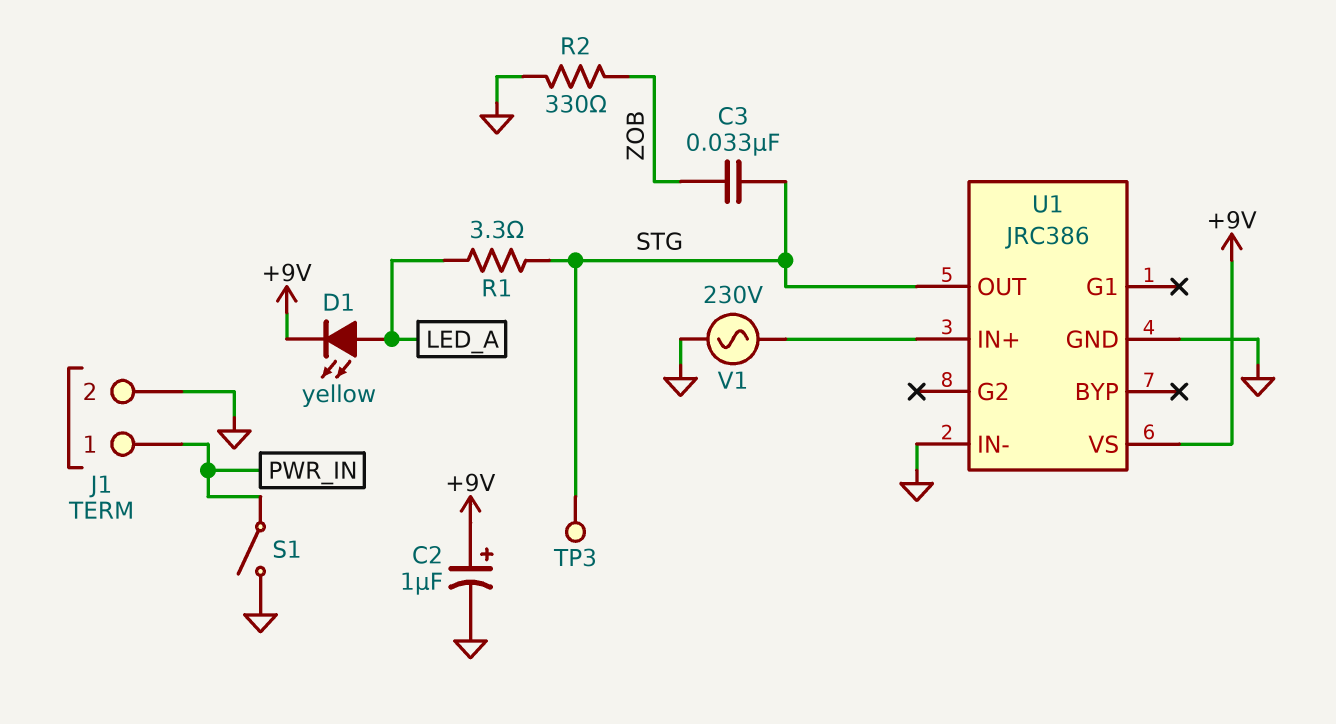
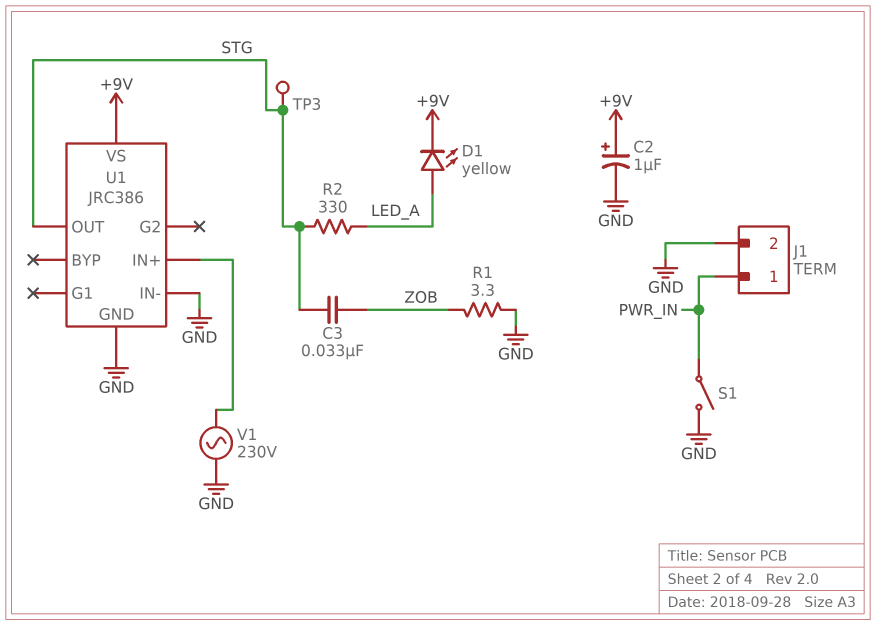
R1: 3.3 (LED_A, STG) -> 3.3 (GND, ZOB)
R2: 330 (GND, ZOB) -> 330 (LED_A, STG)

